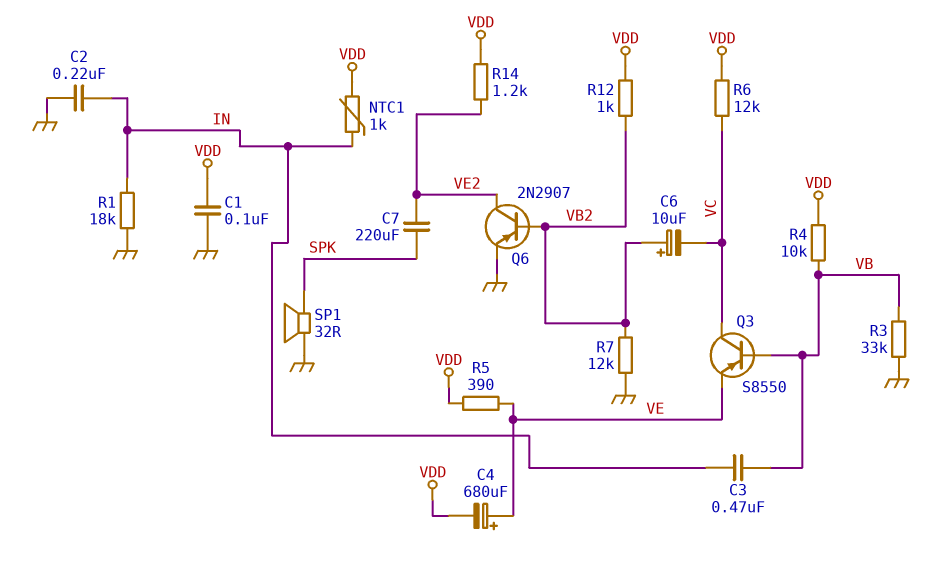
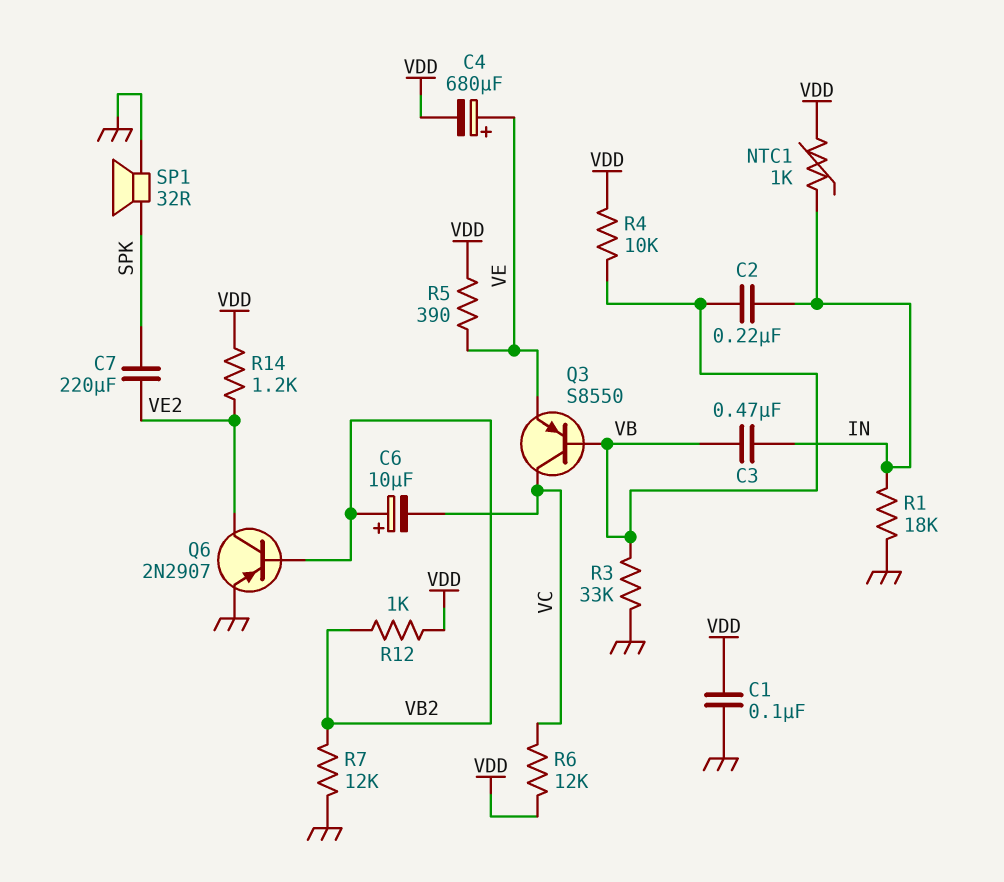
C2: 220nF (GND, IN) -> 220nF (IN, VB)

